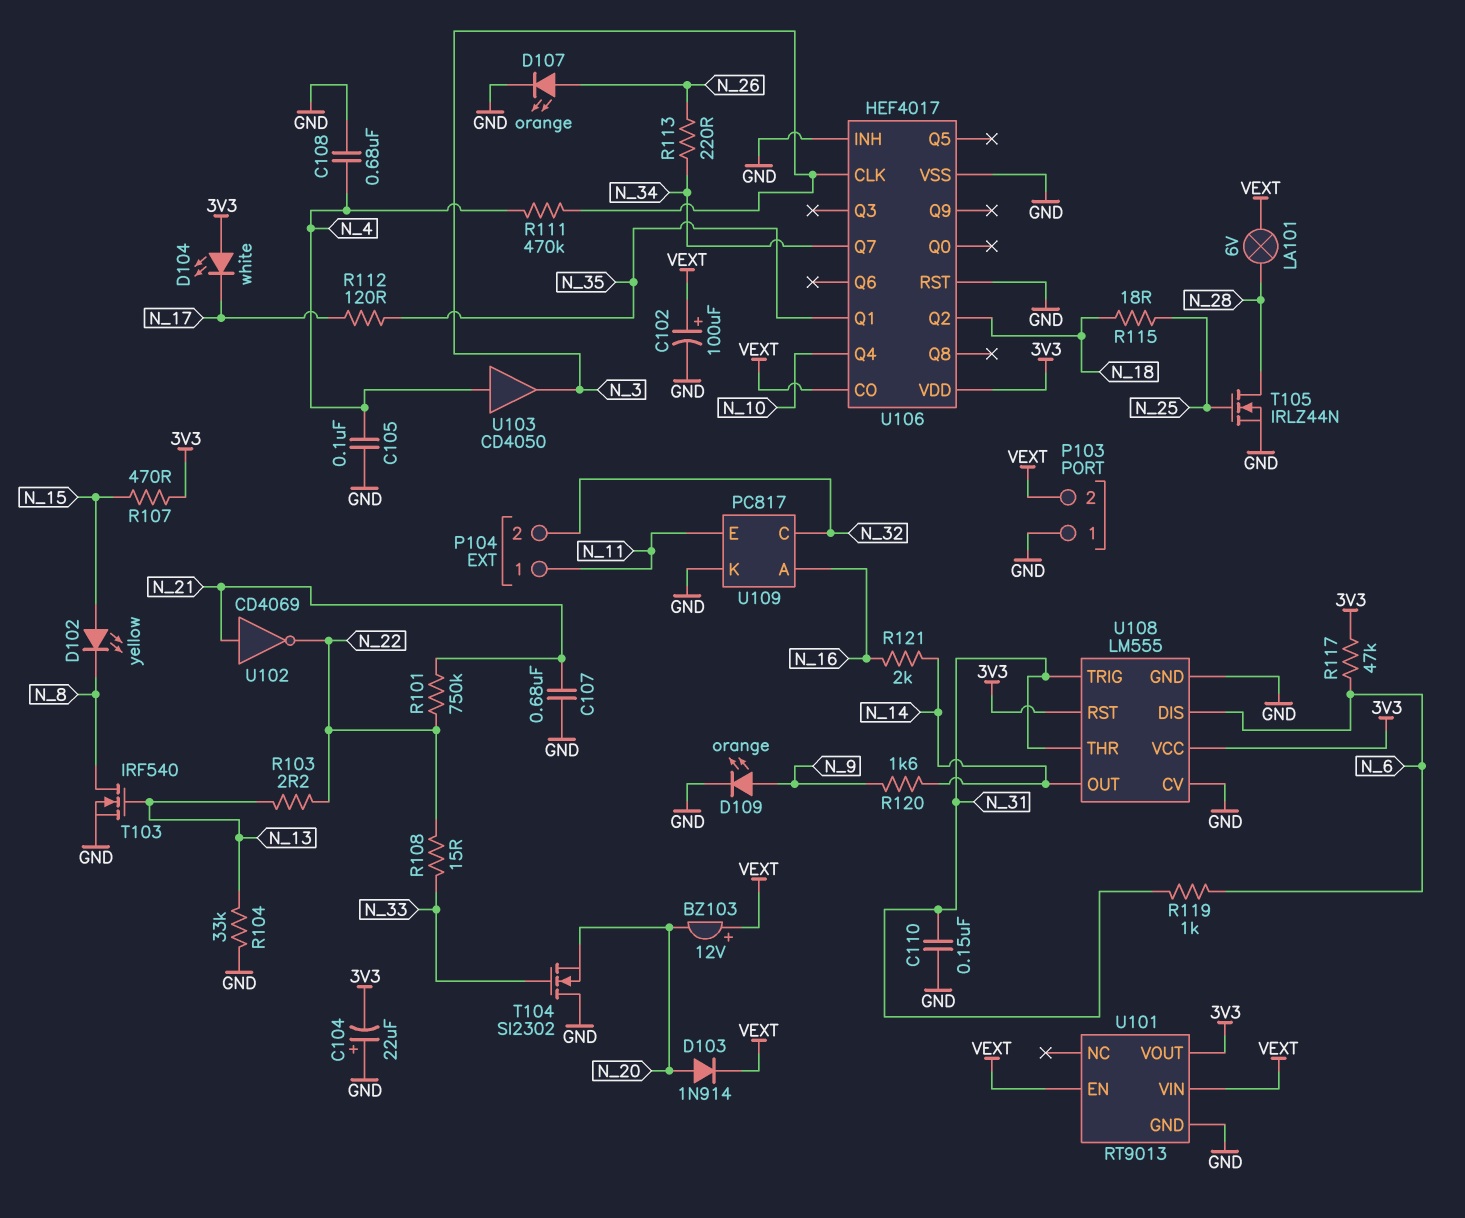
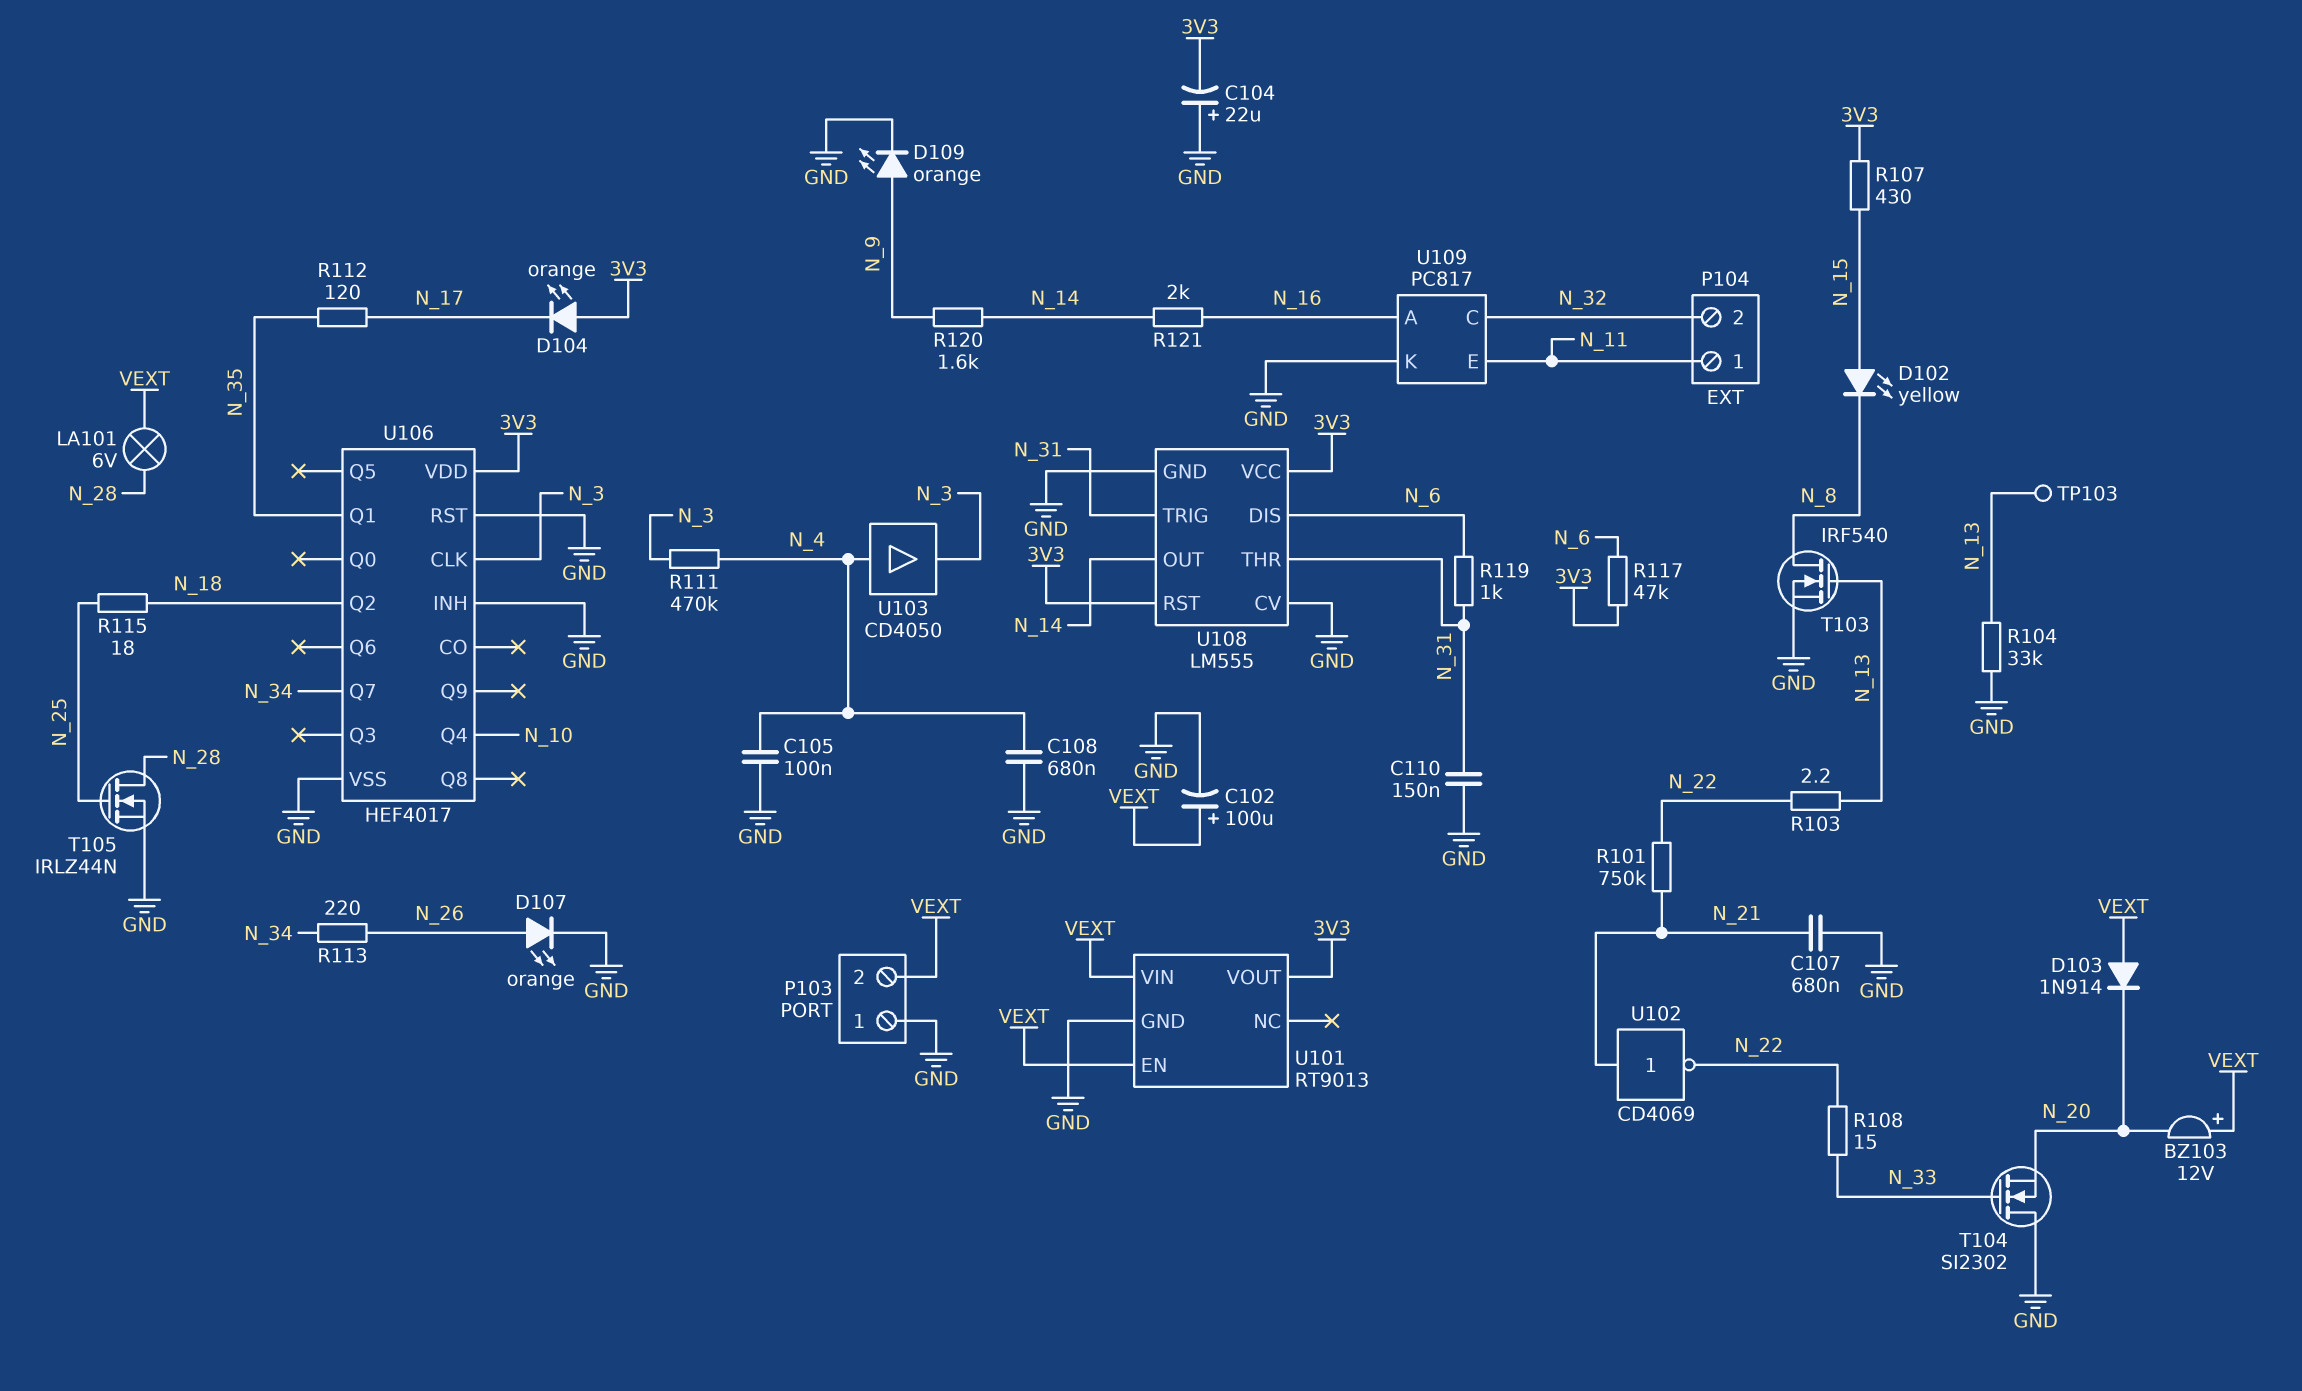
D103: diode 1N914 (A N_20, K VEXT) -> diode 1N914 (A VEXT, K N_20)
D104: LED white (A 3V3, K N_17) -> LED orange (A 3V3, K N_17)
R107: 470 (3V3, N_15) -> 430 (3V3, N_15)
TP103: none -> test point (N_13)
U106 pin CO: VEXT -> none

